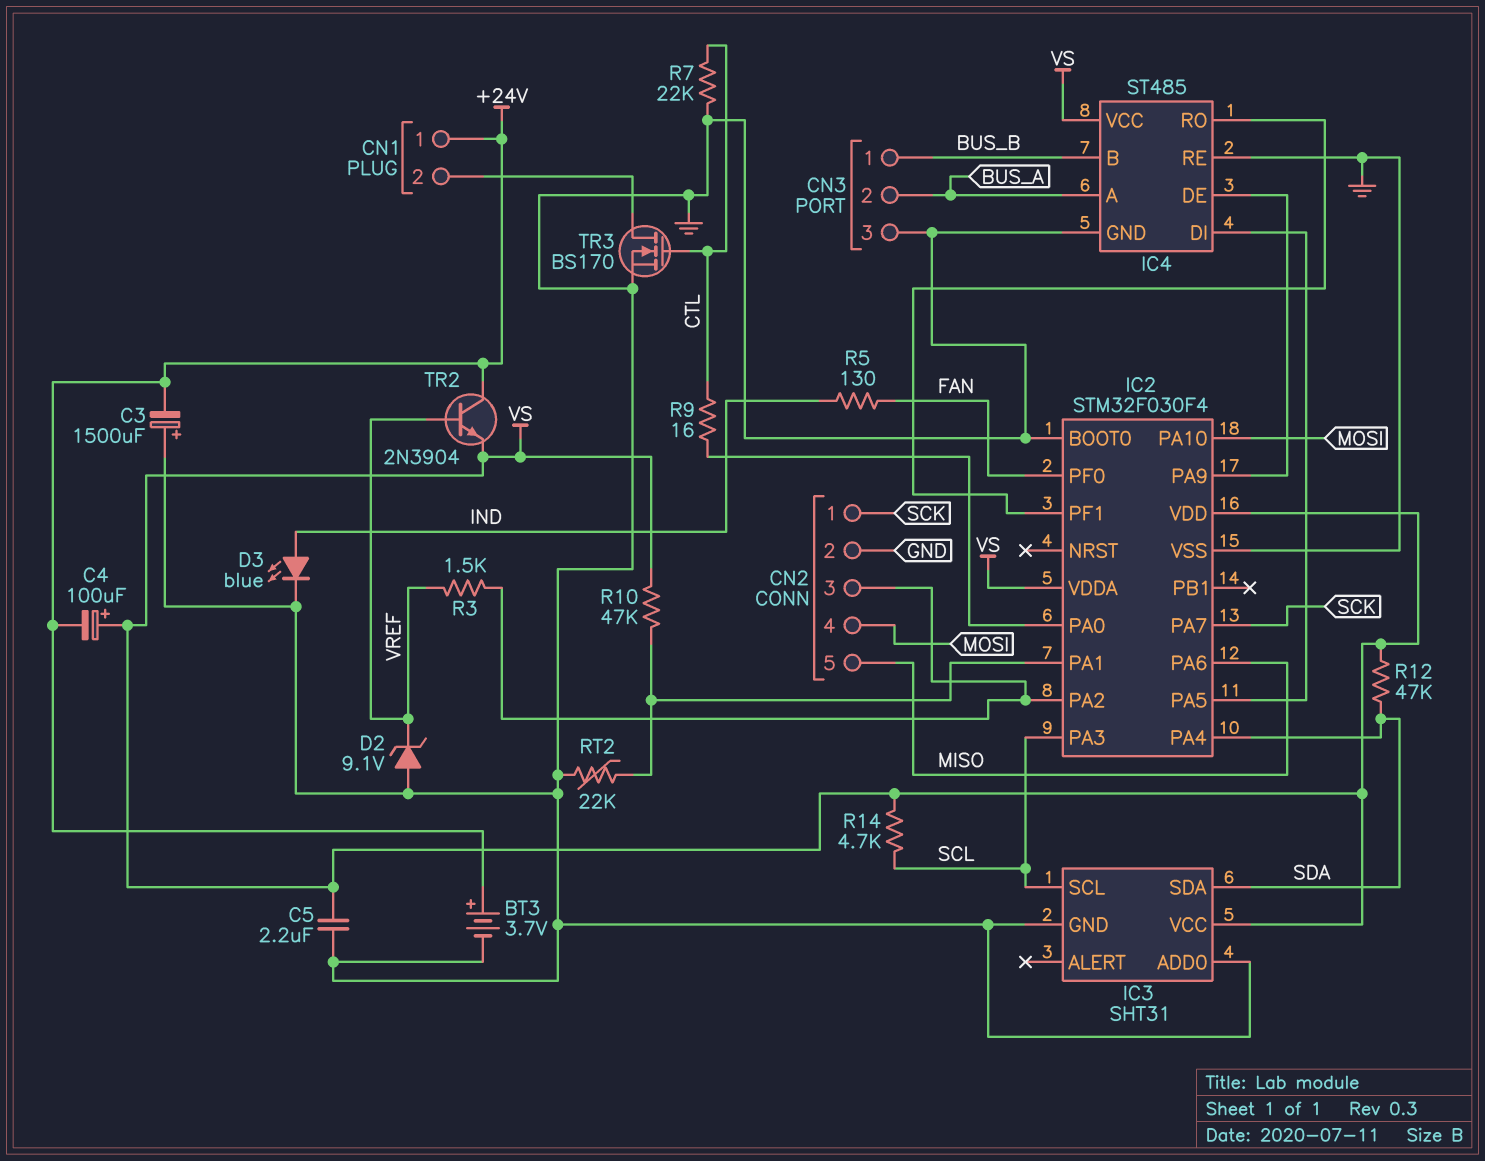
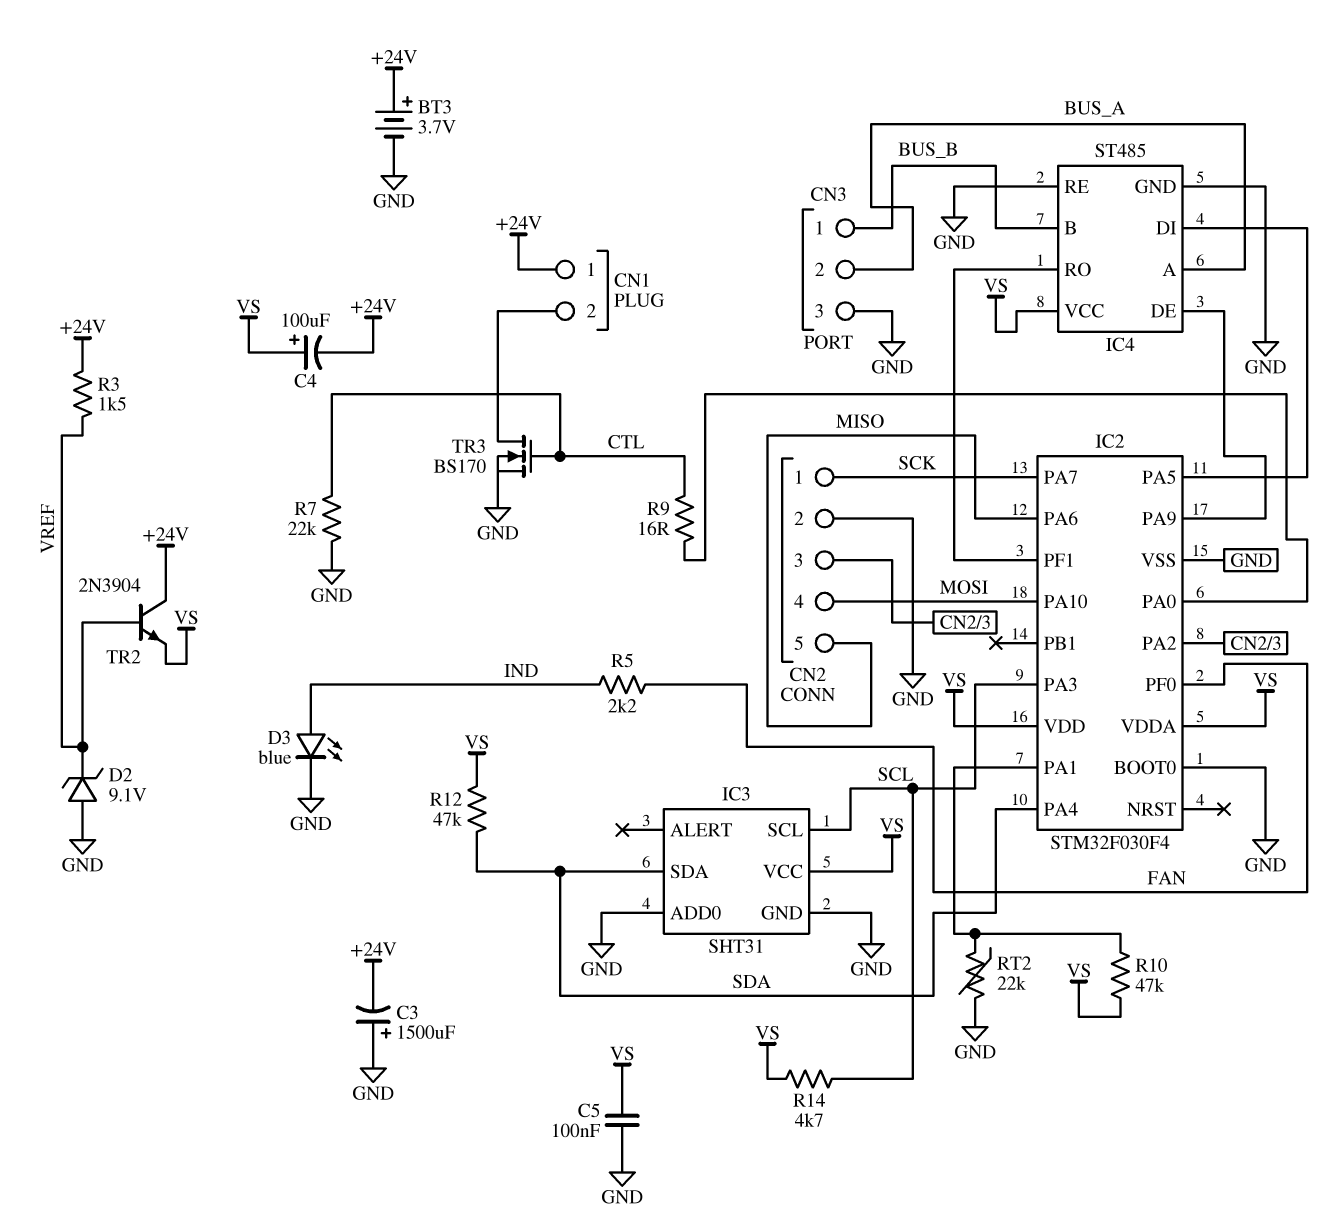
C5: 2.2uF (GND, VS) -> 100nF (GND, VS)
R3: 1.5k (CN2/3, VREF) -> 1.5k (+24V, VREF)
R5: 130 (FAN, IND) -> 2.2k (FAN, IND)

